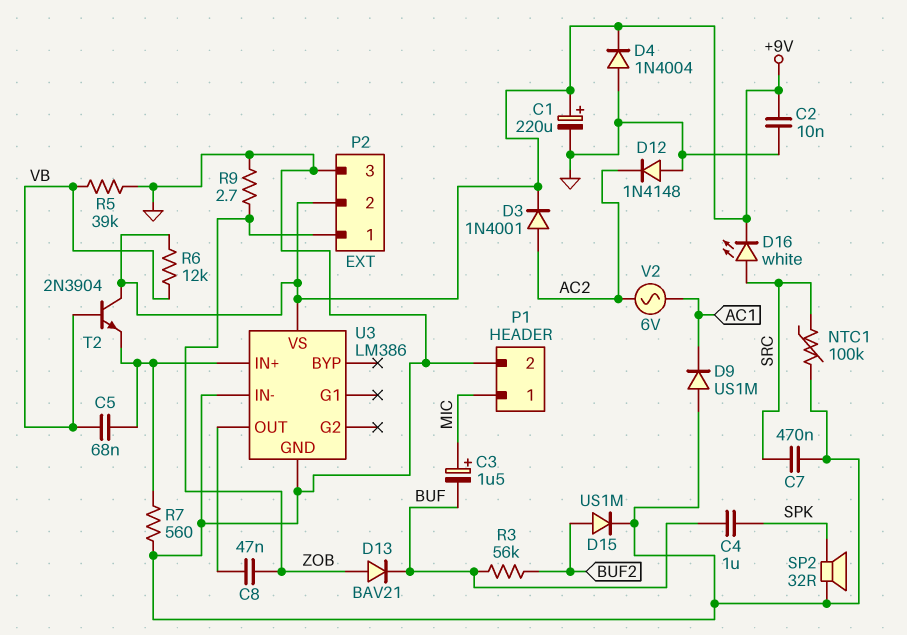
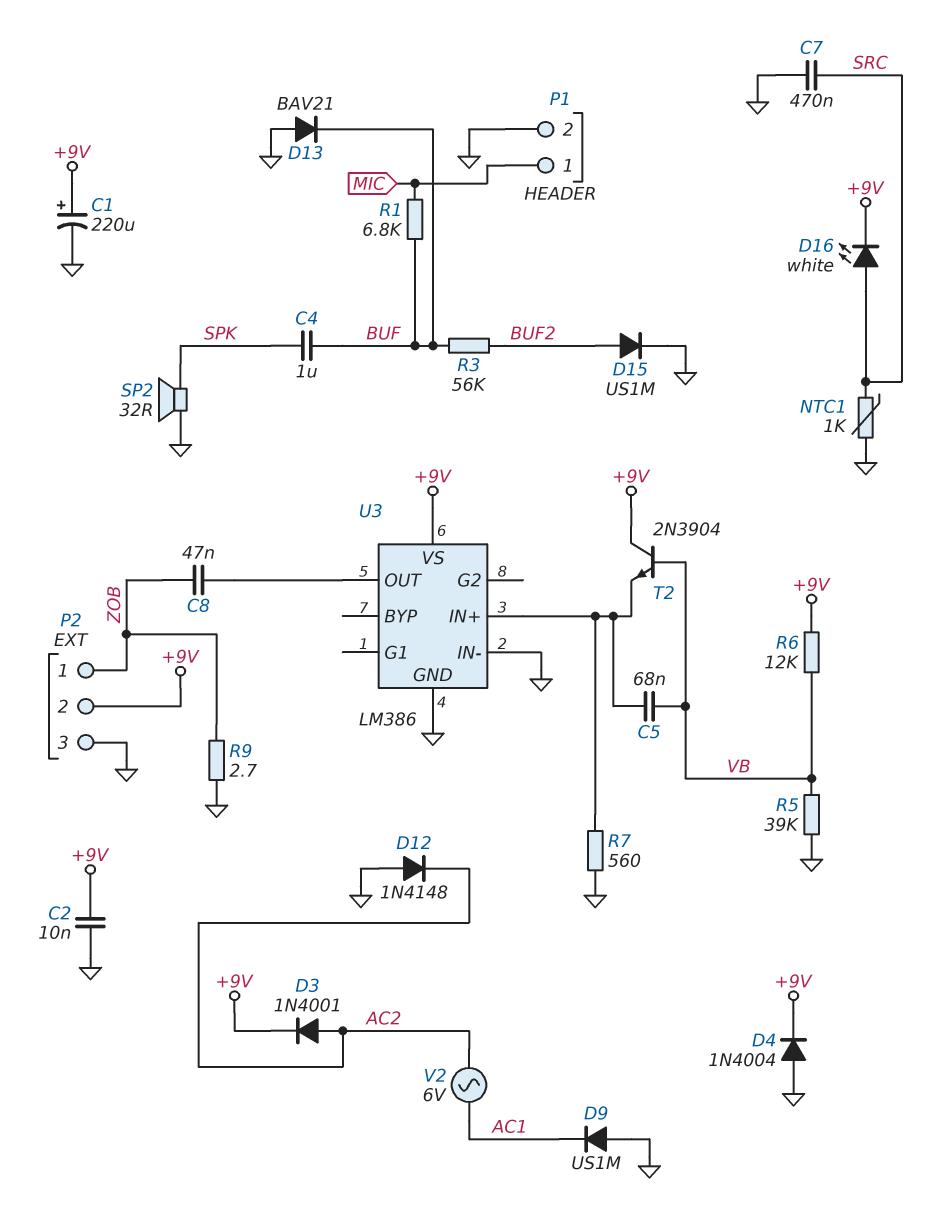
C3: 1.5uF (plus MIC, minus BUF) -> none
D13: diode BAV21 (A ZOB, K BUF) -> diode BAV21 (A GND, K BUF)
NTC1: 100k (GND, SRC) -> 1k (GND, SRC)
R1: none -> 6.8k (BUF, MIC)

